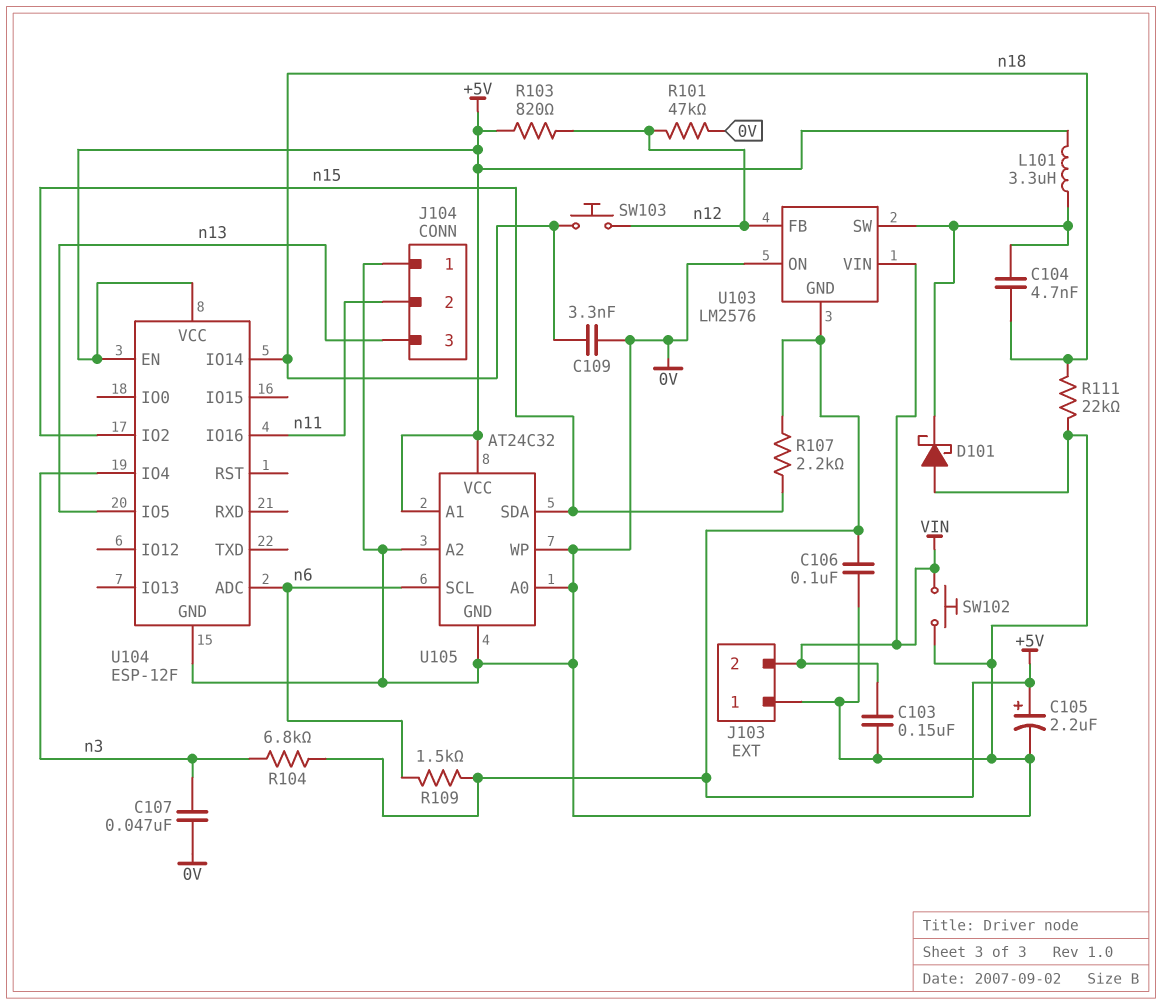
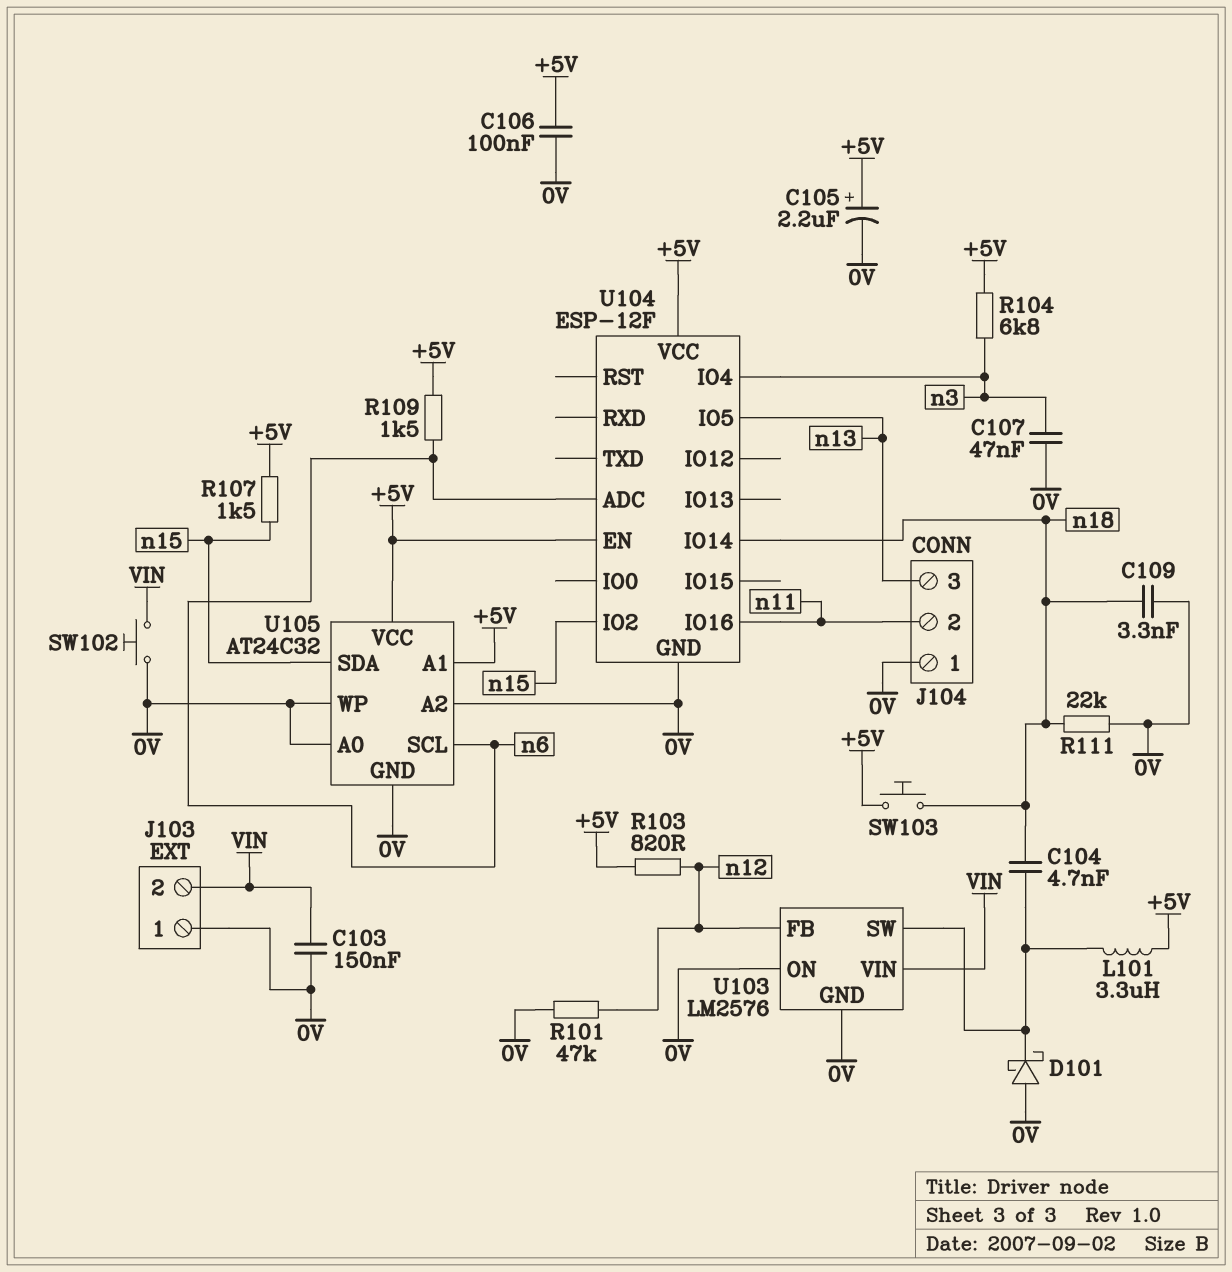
R107: 2.2k (+5V, n15) -> 1.5k (+5V, n15)
SW103: button (n12, n18) -> button (+5V, n18)
U103 pin GND: +5V -> 0V

